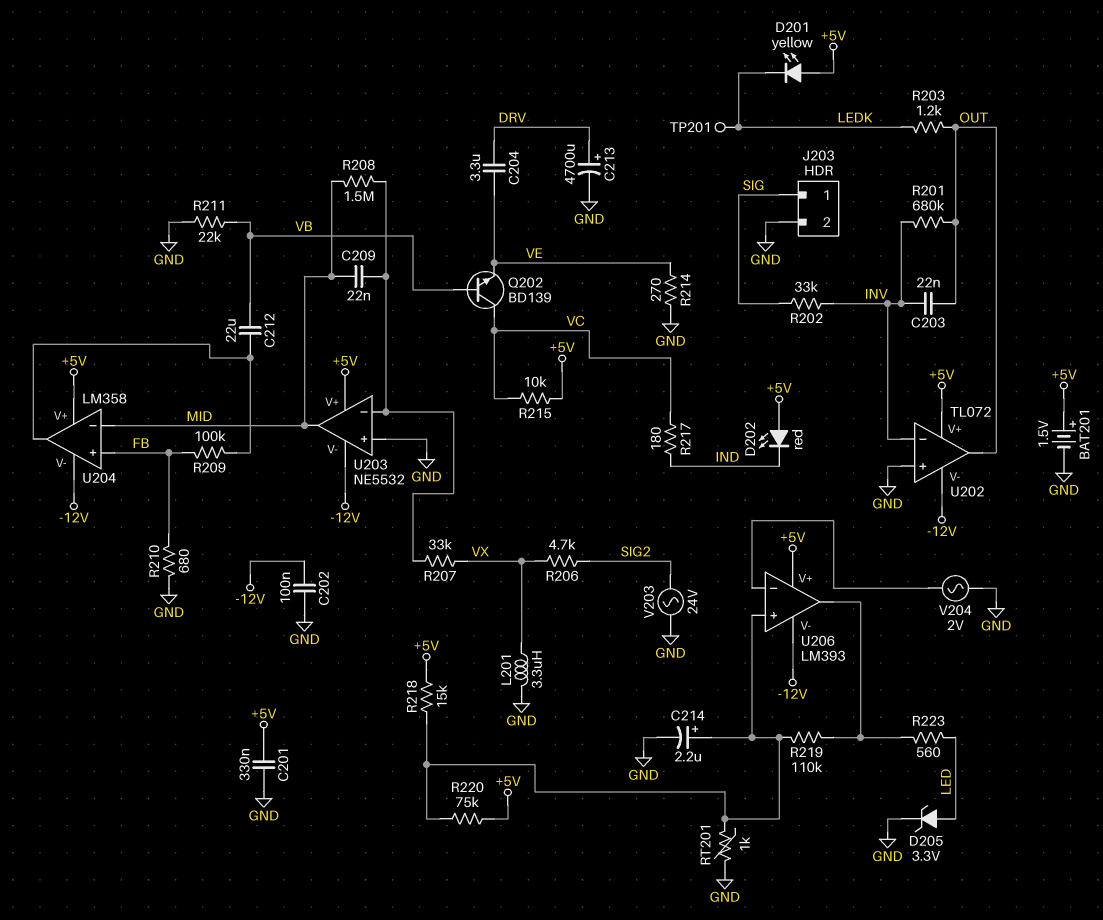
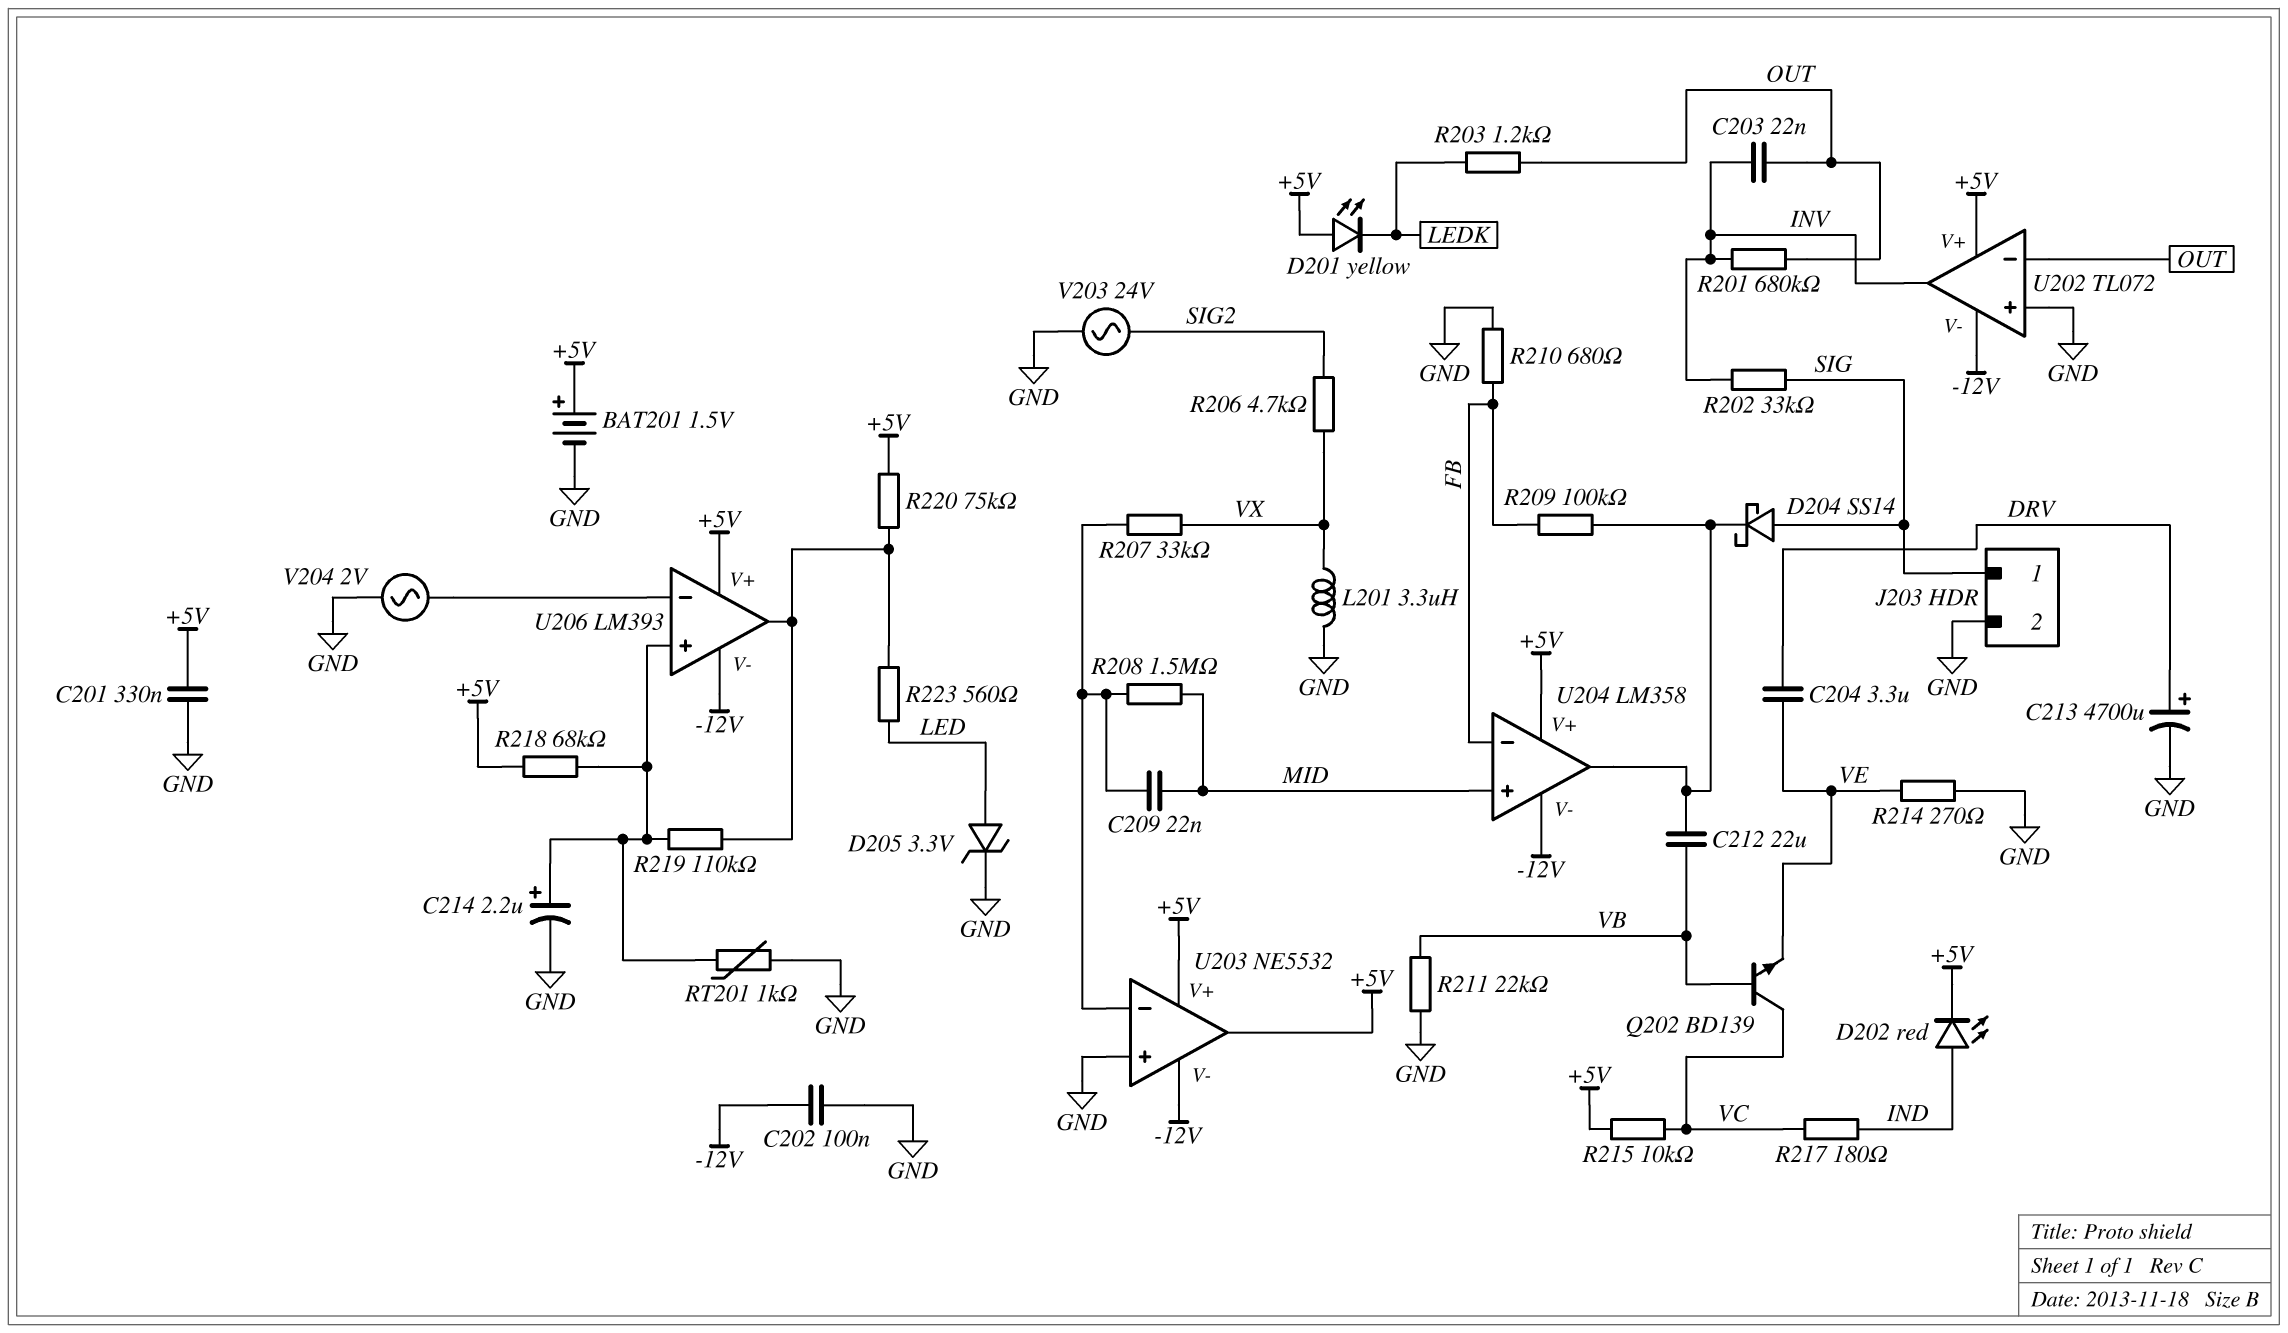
D202: LED red (A +5V, K IND) -> LED red (A IND, K +5V)
D204: none -> schottky SS14 (A SIG, K U204/out)
R218: 15k (+5V, U206/in+) -> 68k (+5V, U206/in+)
R220: 75k (+5V, U206/in+) -> 75k (+5V, U206/out)
TP201: test point (LEDK) -> none
U202 pin in-: INV -> OUT
U202 pin out: OUT -> INV
U203 pin out: MID -> +5V
U204 pin in+: FB -> MID
U204 pin in-: MID -> FB

